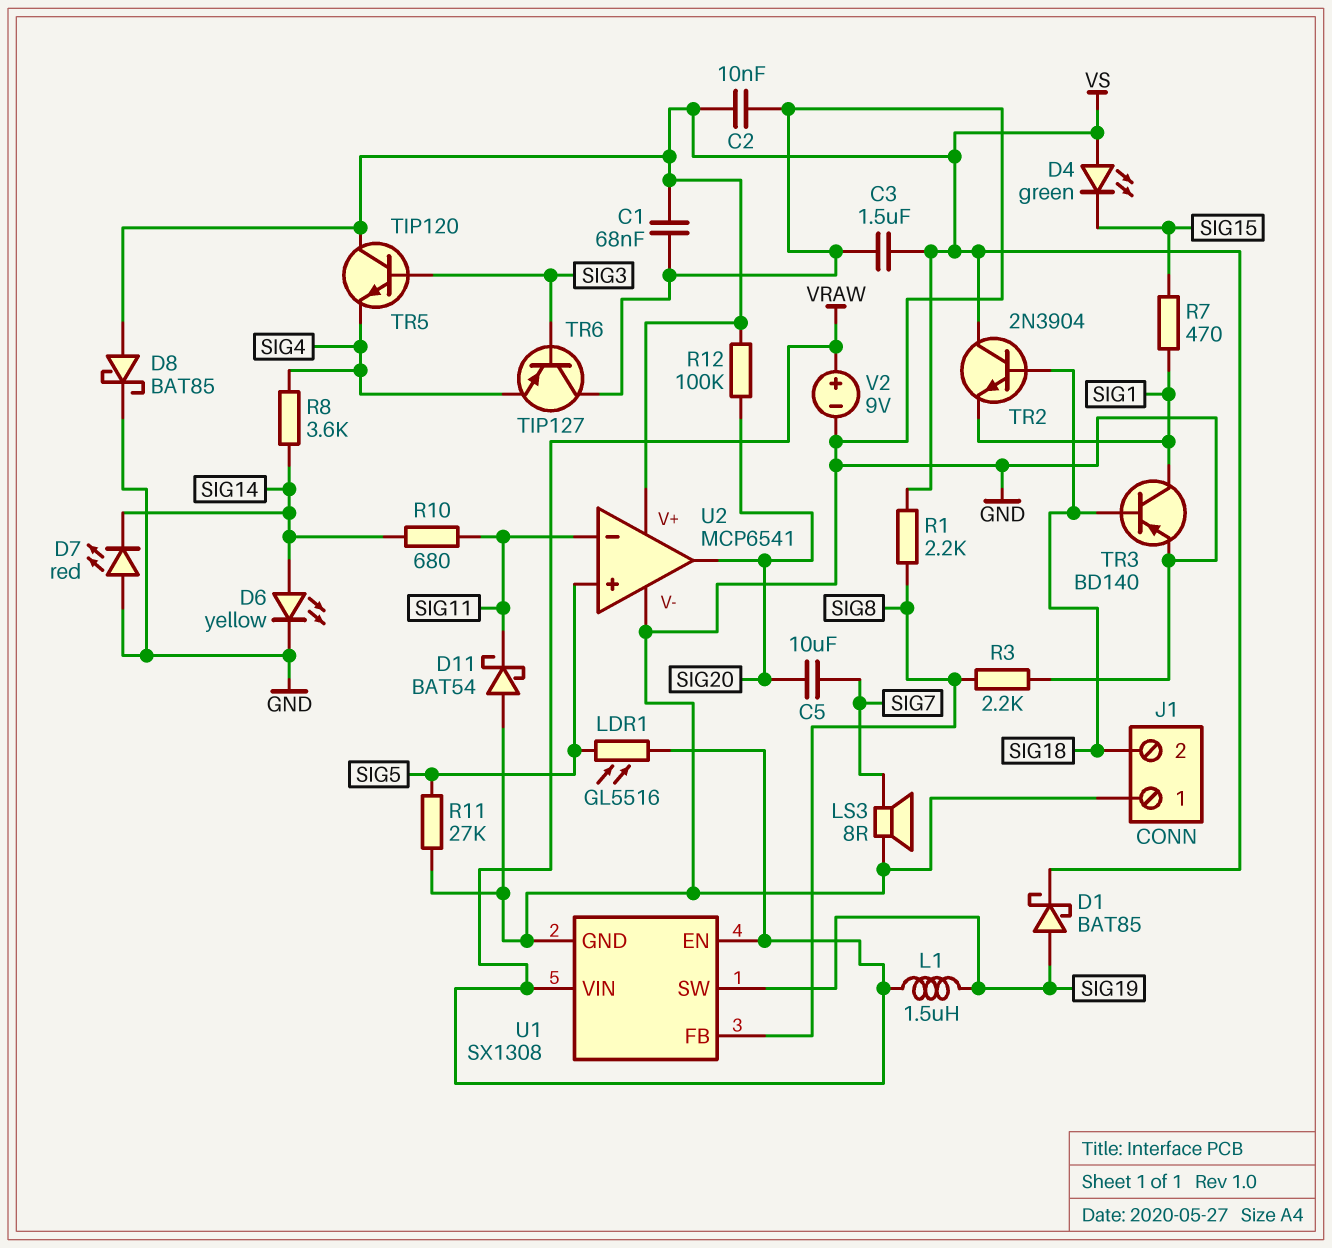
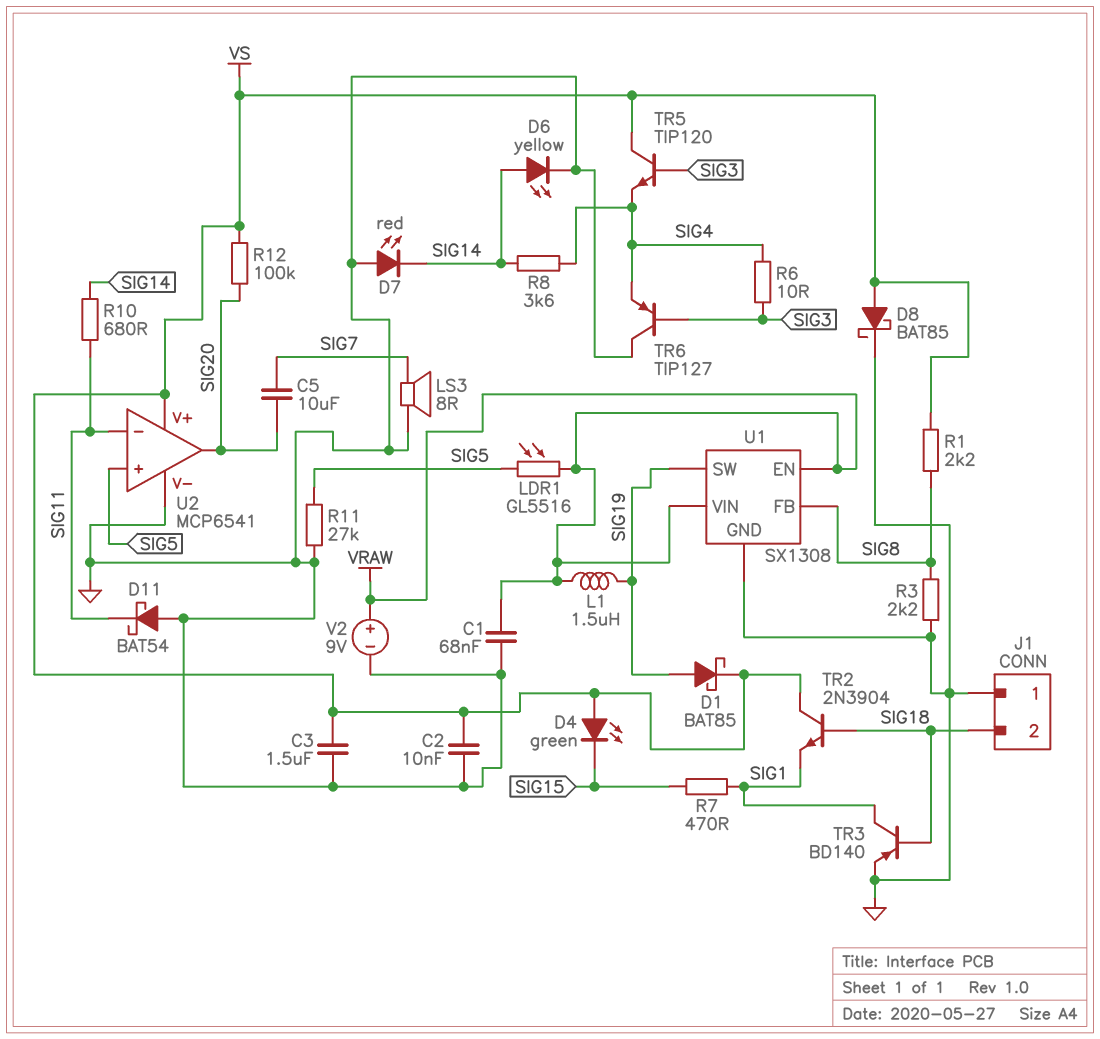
C1: 68nF (GND, VS) -> 68nF (GND, VRAW)
R6: none -> 10 (SIG3, SIG4)

